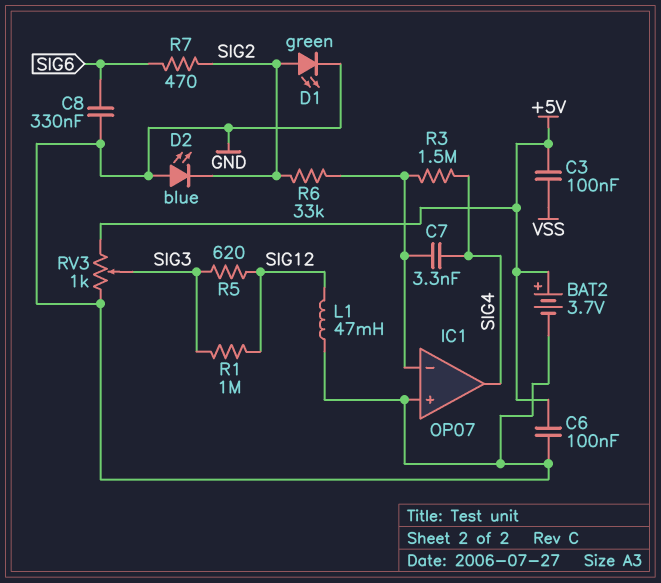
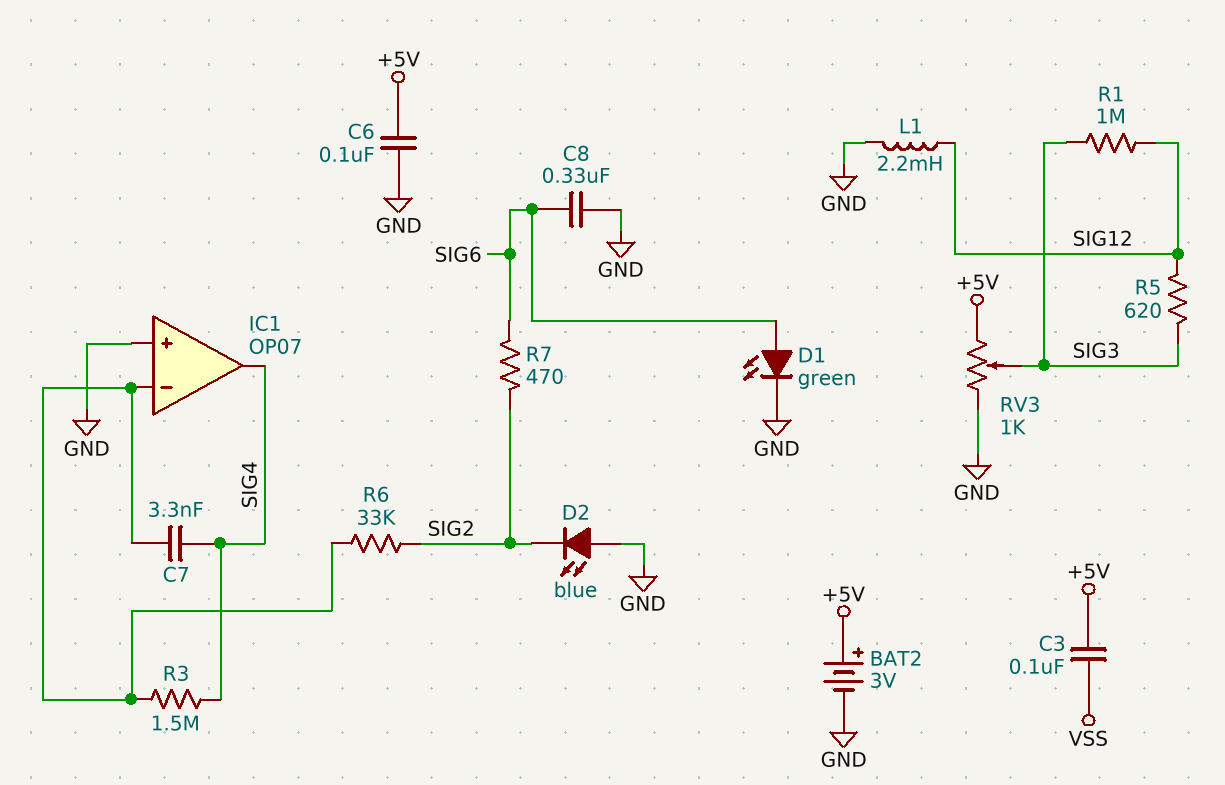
BAT2: 3.7V (plus +5V, minus GND) -> 3V (plus +5V, minus GND)
D1: LED green (A SIG2, K GND) -> LED green (A SIG6, K GND)
L1: 47mH (GND, SIG12) -> 2.2mH (GND, SIG12)

